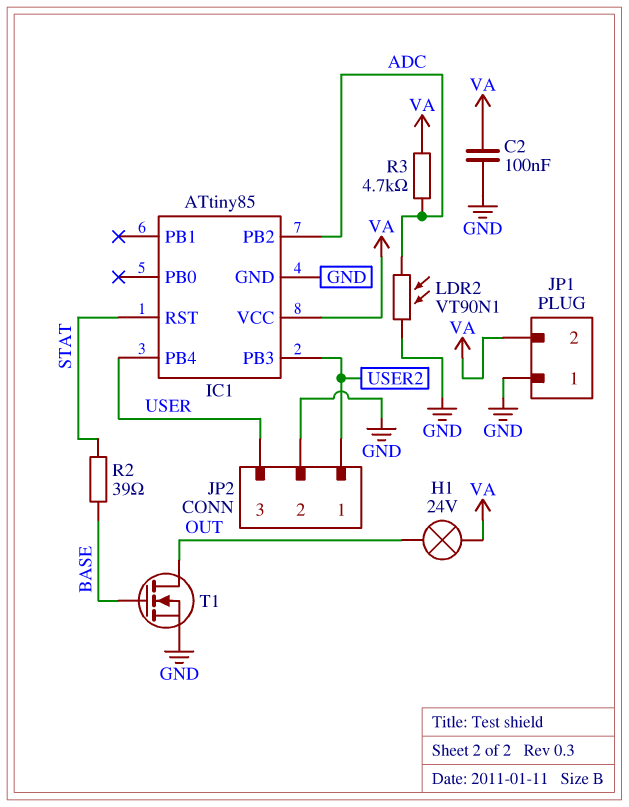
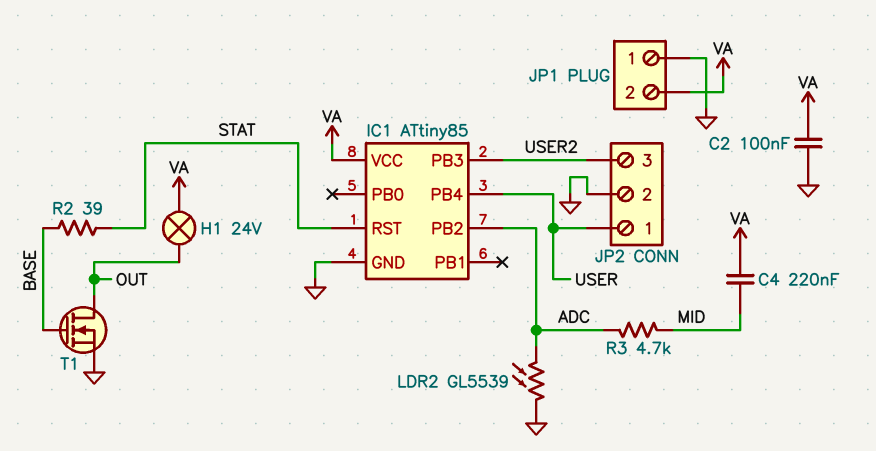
C4: none -> 220nF (MID, VA)
JP2 pin 1: USER2 -> USER
JP2 pin 3: USER -> USER2
LDR2: VT90N1 (ADC, GND) -> GL5539 (ADC, GND)
R3: 4.7k (ADC, VA) -> 4.7k (ADC, MID)

